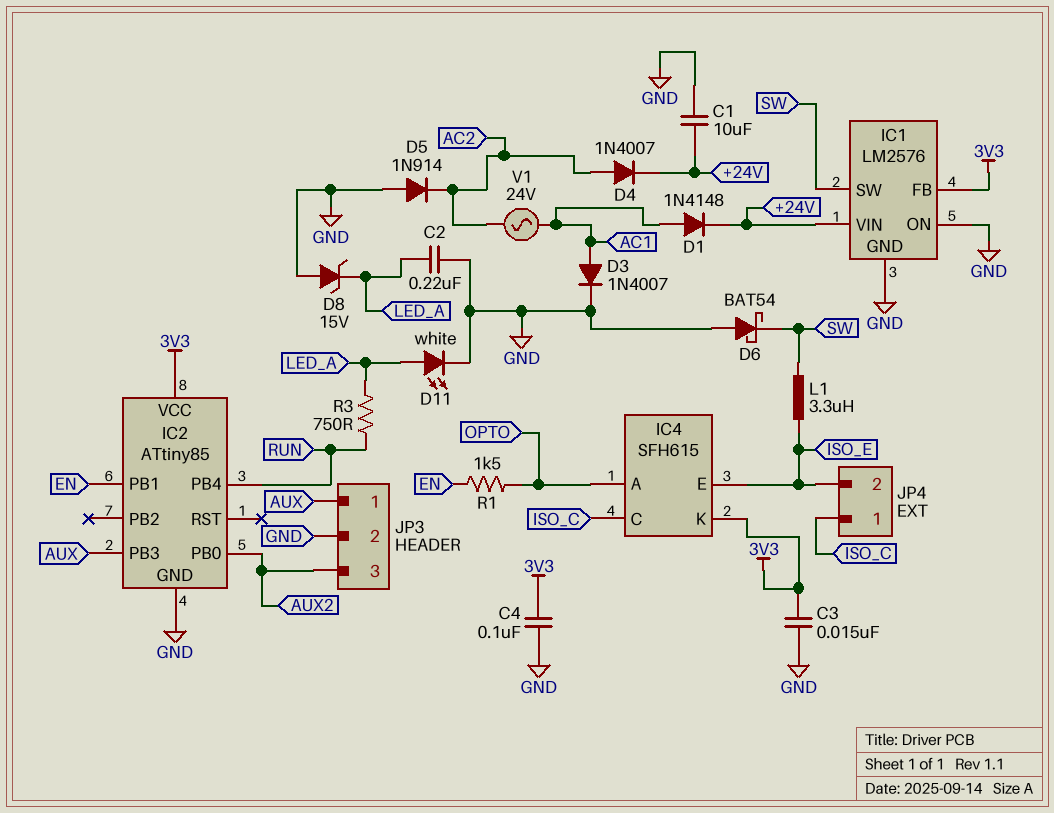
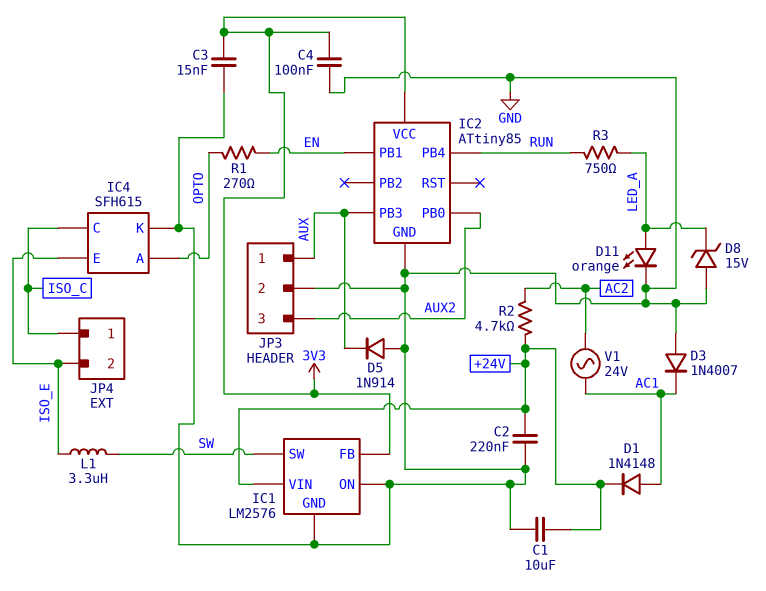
C2: 220nF (GND, LED_A) -> 220nF (+24V, GND)
D3: diode 1N4007 (A AC1, K GND) -> diode 1N4007 (A GND, K AC1)
D4: diode 1N4007 (A AC2, K +24V) -> none
D5: diode 1N914 (A GND, K AC2) -> diode 1N914 (A GND, K AUX)
D6: schottky BAT54 (A GND, K SW) -> none
D11: LED white (A LED_A, K GND) -> LED orange (A LED_A, K GND)
IC4 pin K: 3V3 -> GND
R1: 1.5k (EN, OPTO) -> 270 (EN, OPTO)
R2: none -> 4.7k (+24V, AC2)

